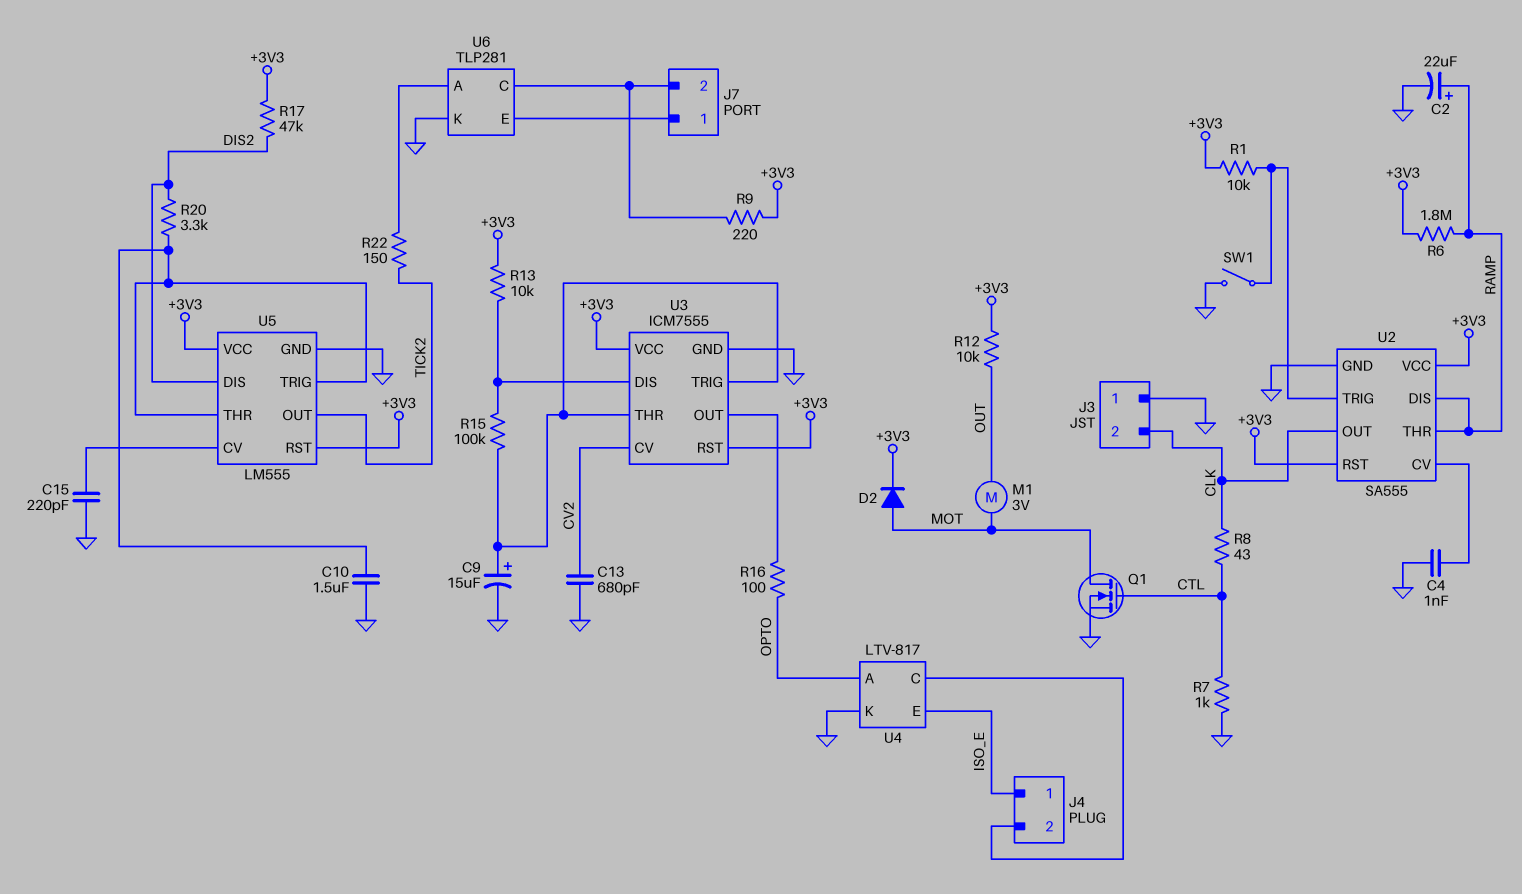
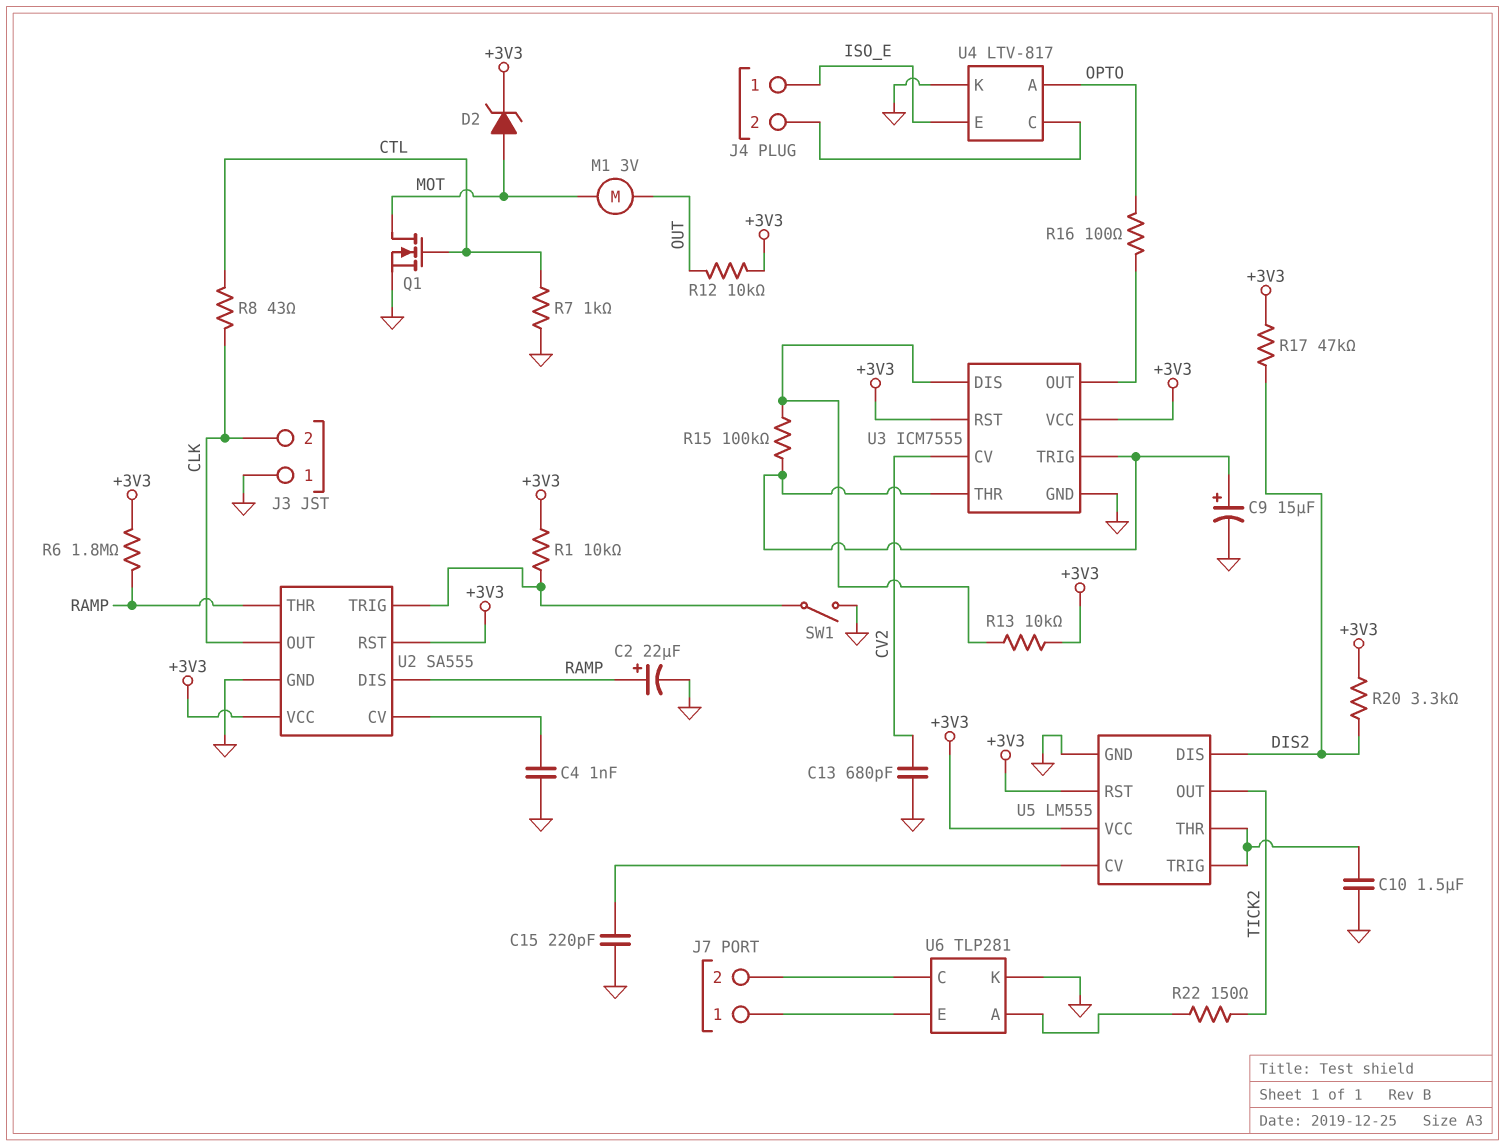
D2: diode (A MOT, K +3V3) -> zener (A MOT, K +3V3)
R9: 220 (+3V3, J7/2) -> none
R20: 3.3k (DIS2, U5/THR) -> 3.3k (+3V3, DIS2)

